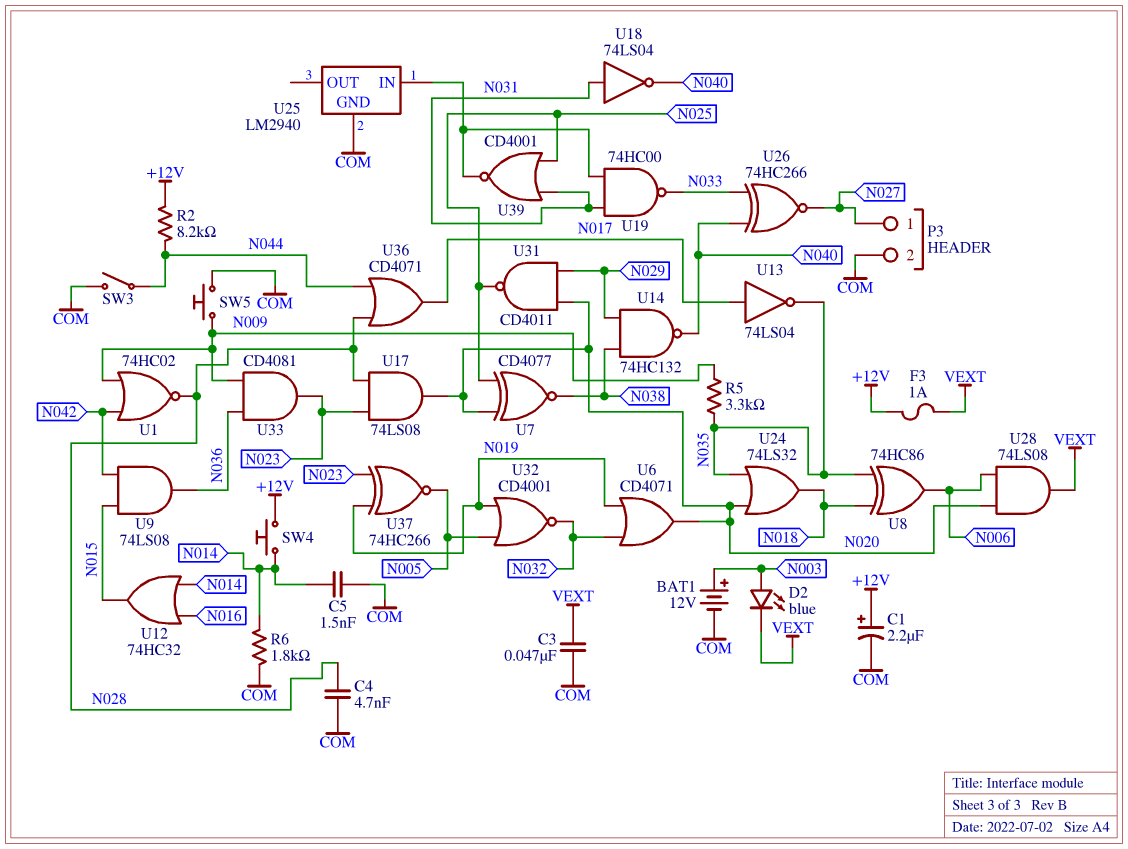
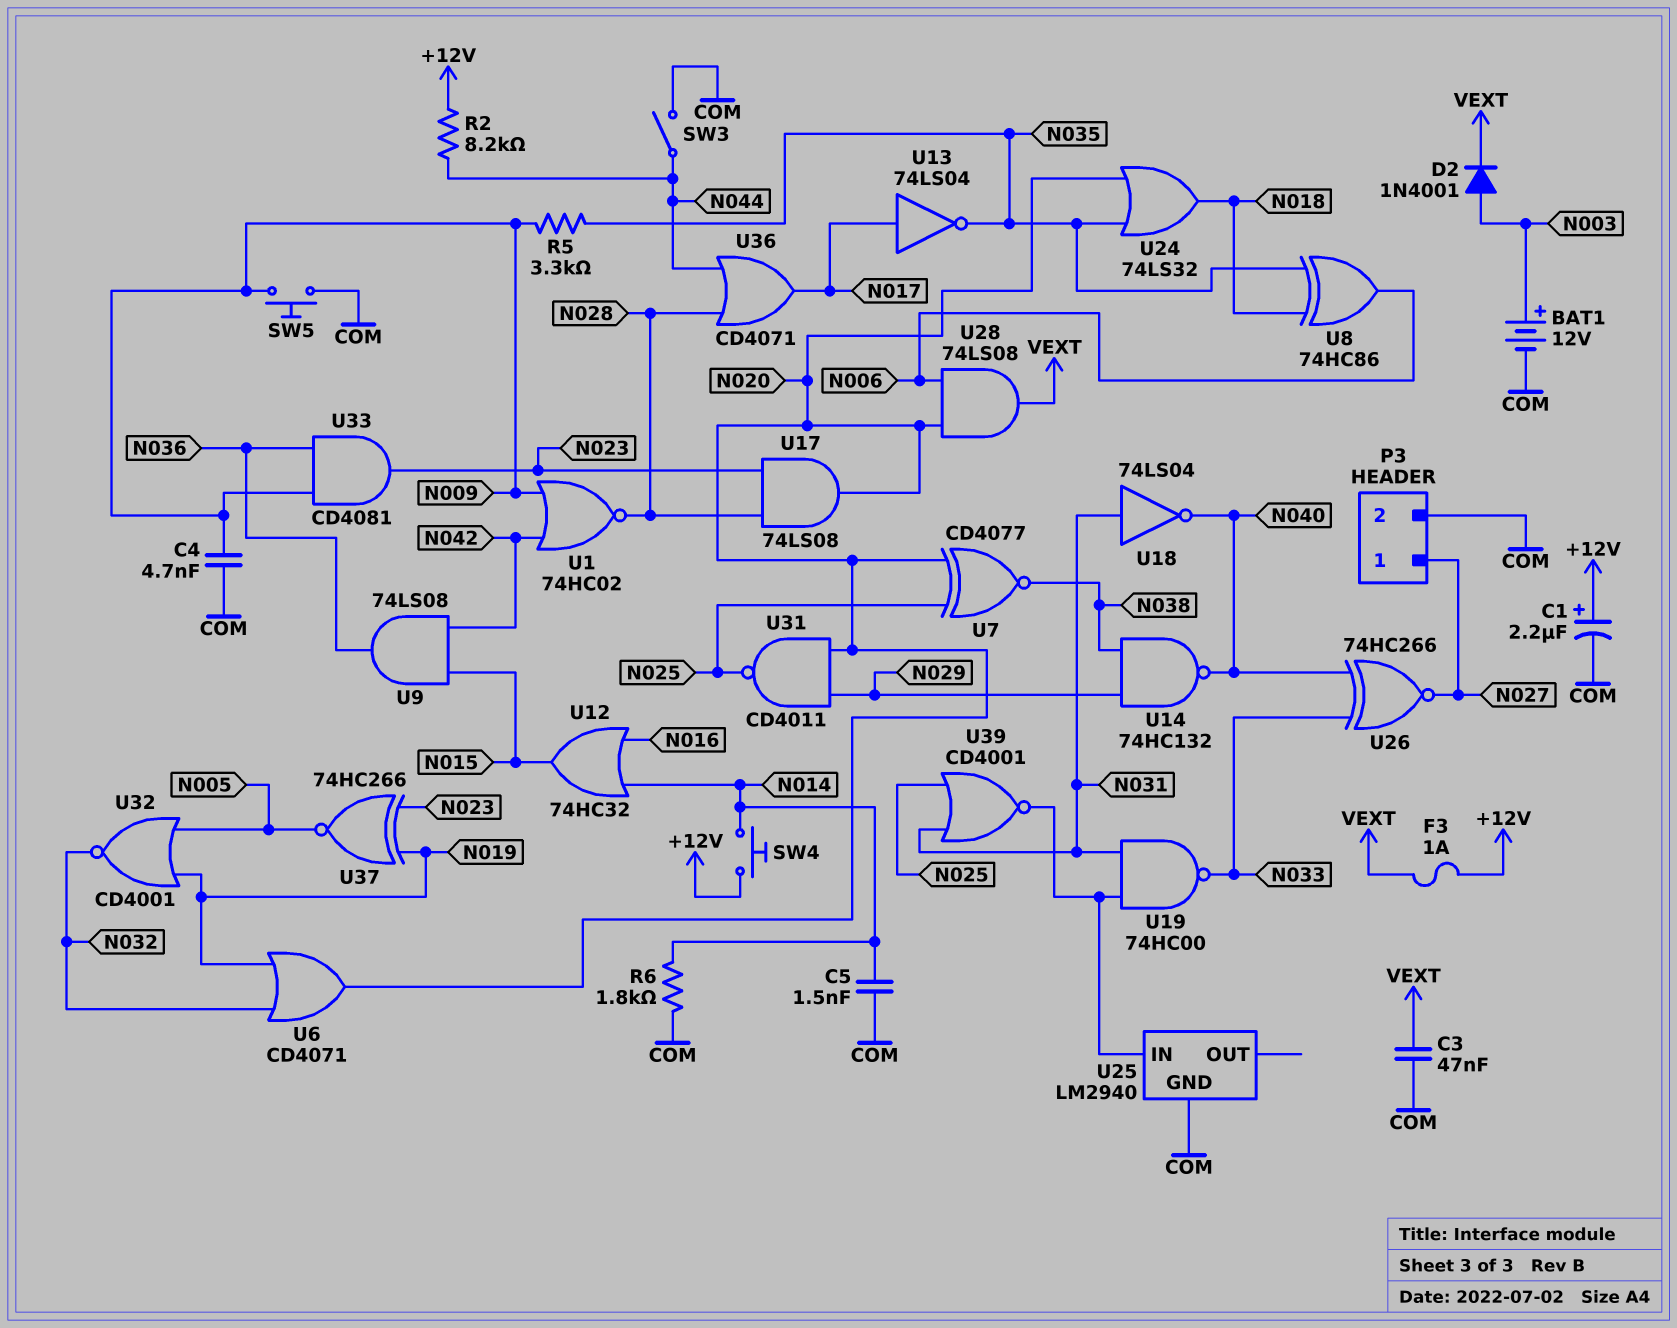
C4: 4.7nF (COM, N028) -> 4.7nF (COM, N009)
D2: LED blue (A N003, K VEXT) -> diode 1N4001 (A N003, K VEXT)

